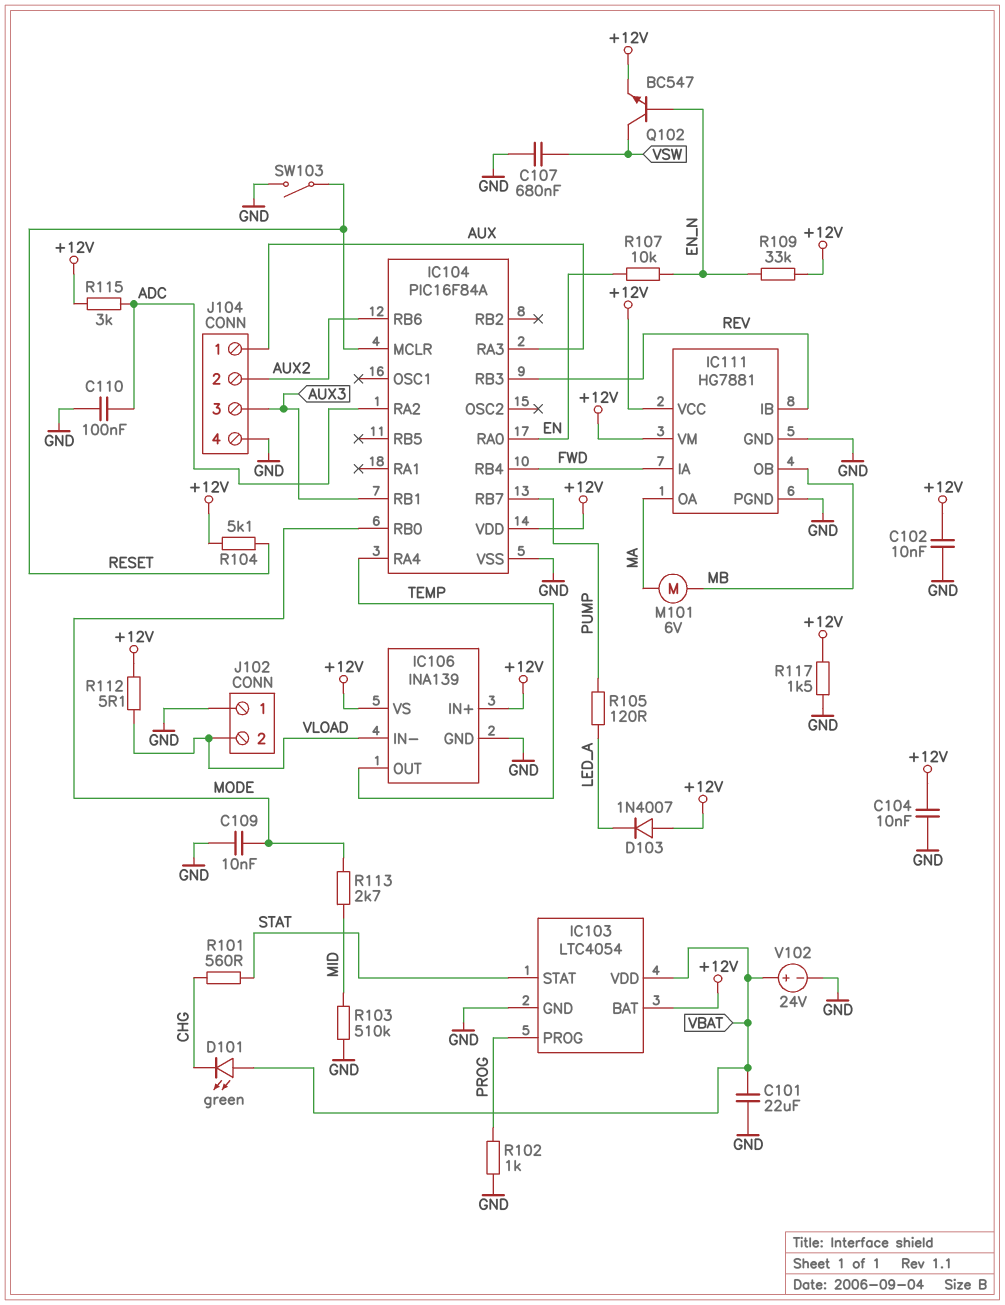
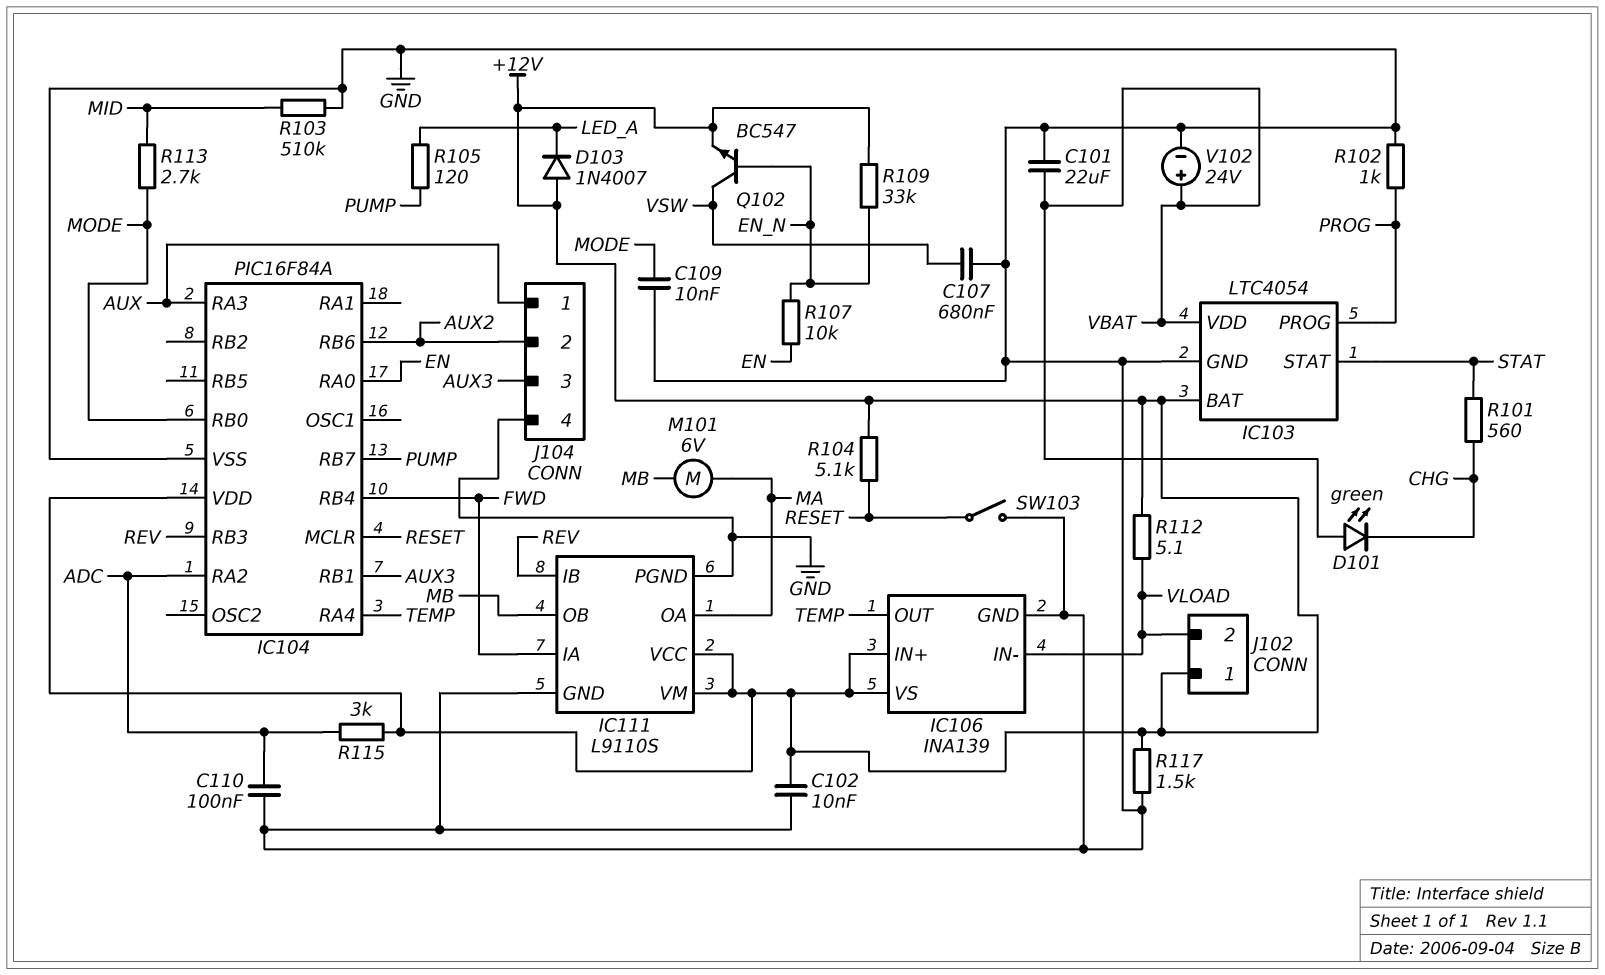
C104: 10nF (+12V, GND) -> none
IC111: HG7881 -> L9110S
J102 pin 1: GND -> +12V

